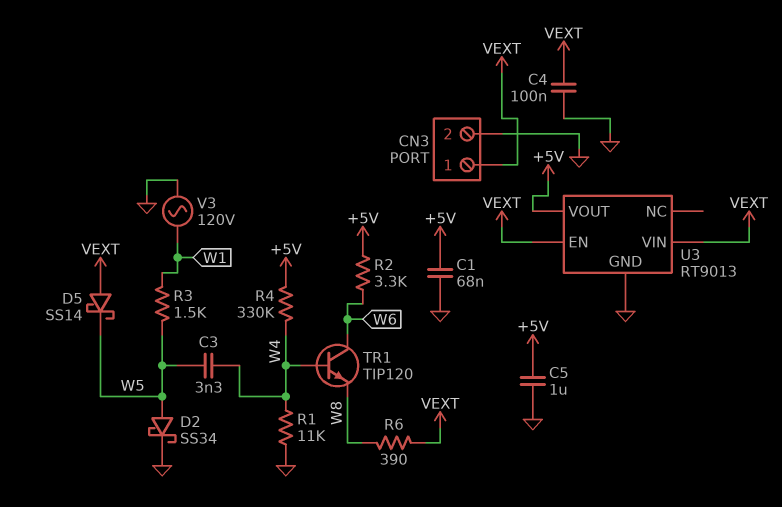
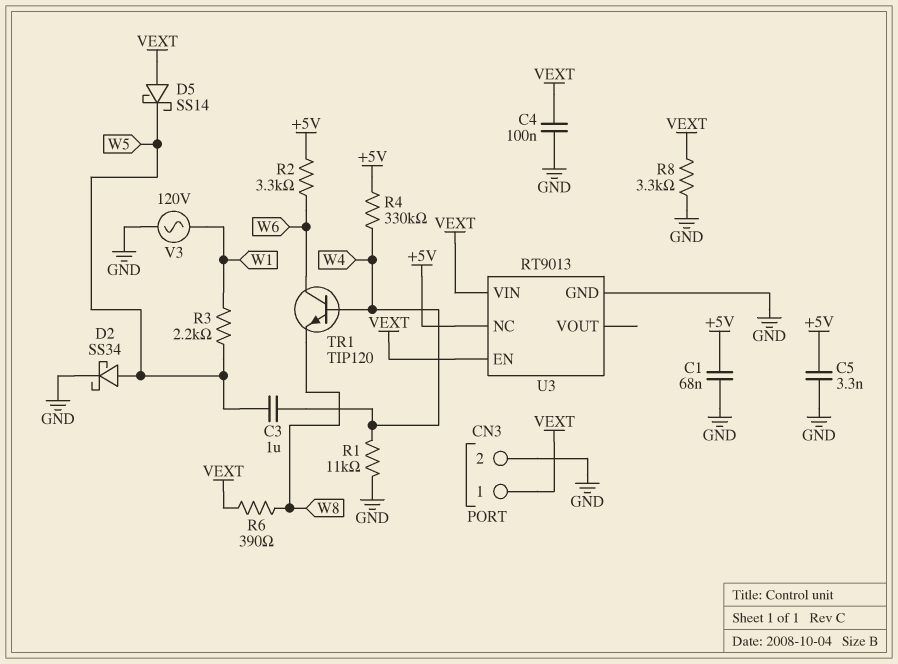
C3: 3.3nF (W4, W5) -> 1uF (W4, W5)
C5: 1uF (+5V, GND) -> 3.3nF (+5V, GND)
R3: 1.5k (W1, W5) -> 2.2k (W1, W5)
R8: none -> 3.3k (GND, VEXT)
U3 pin NC: none -> +5V
U3 pin VOUT: +5V -> none

